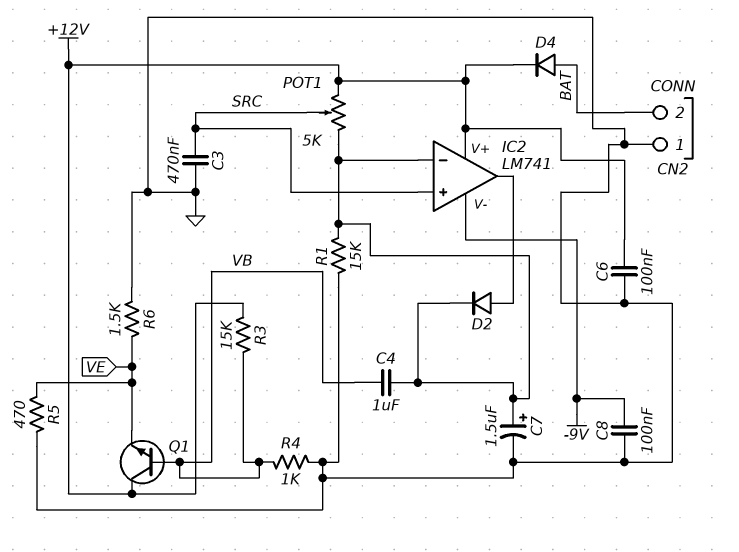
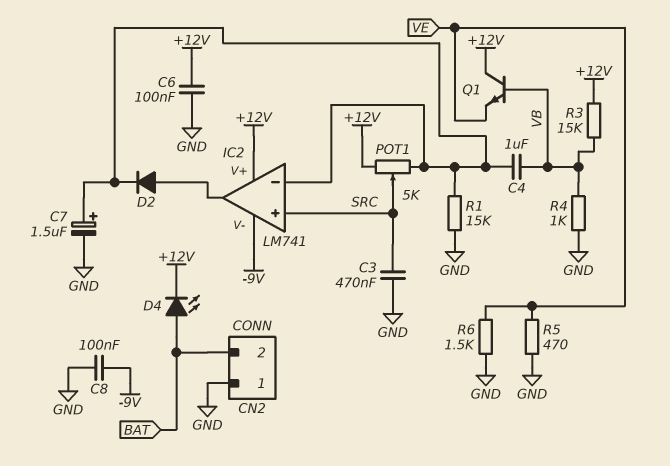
D4: diode (A BAT, K +12V) -> LED (A BAT, K +12V)

